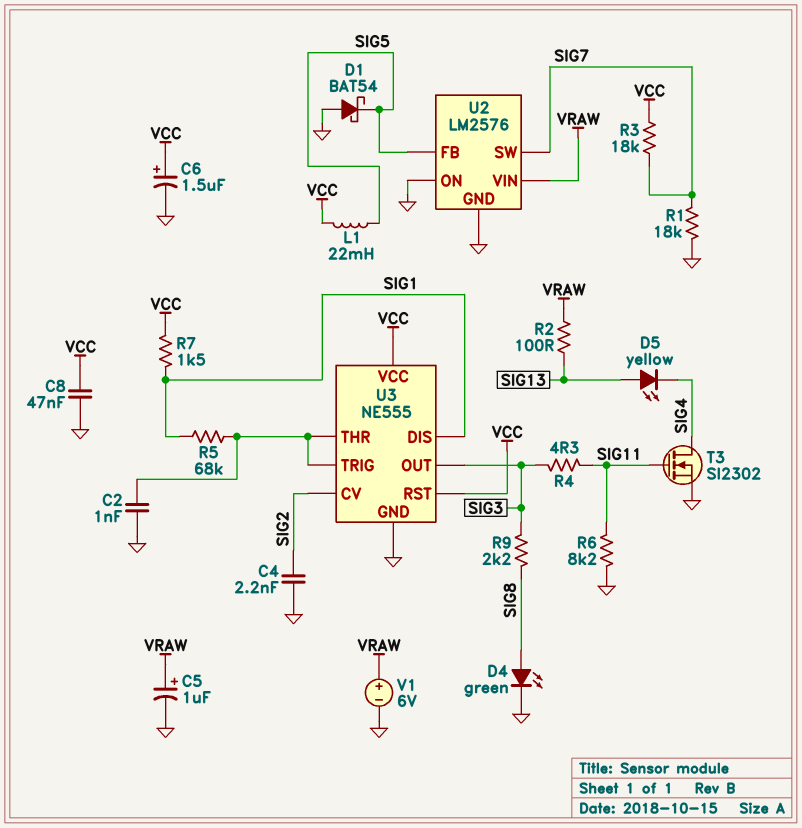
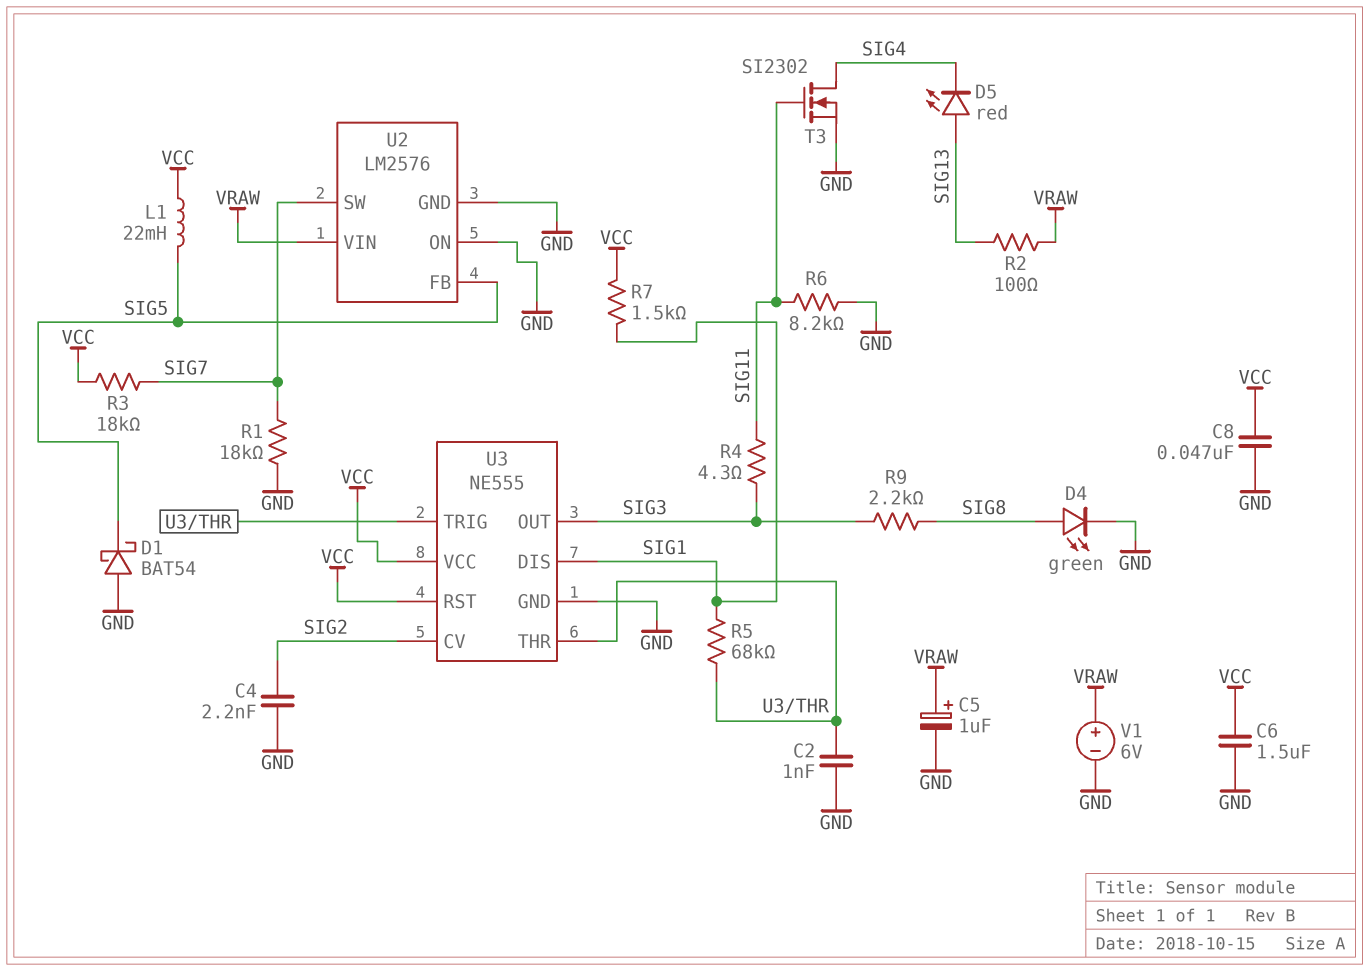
C6: 1.5uF (plus VCC, minus GND) -> 1.5uF (GND, VCC)
D5: LED yellow (A SIG13, K SIG4) -> LED red (A SIG13, K SIG4)

